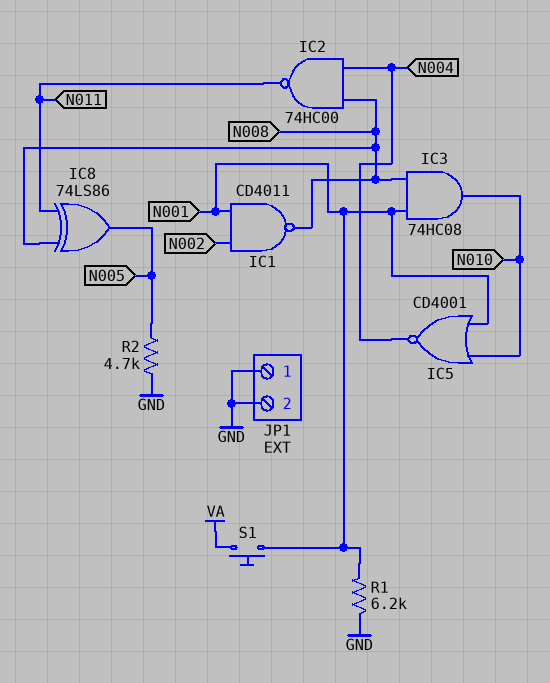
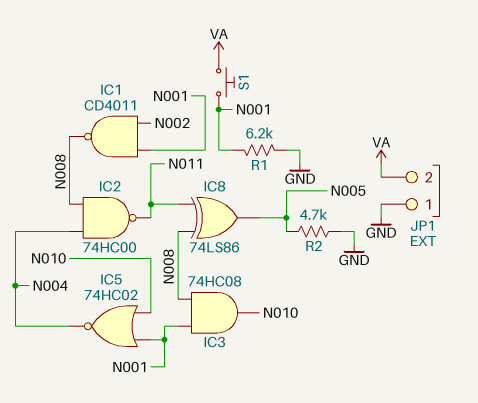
IC5: NOR CD4001 (in N001, in N010, out N004) -> NOR 74HC02 (in N001, in N010, out N004)
JP1 pin 2: GND -> VA

